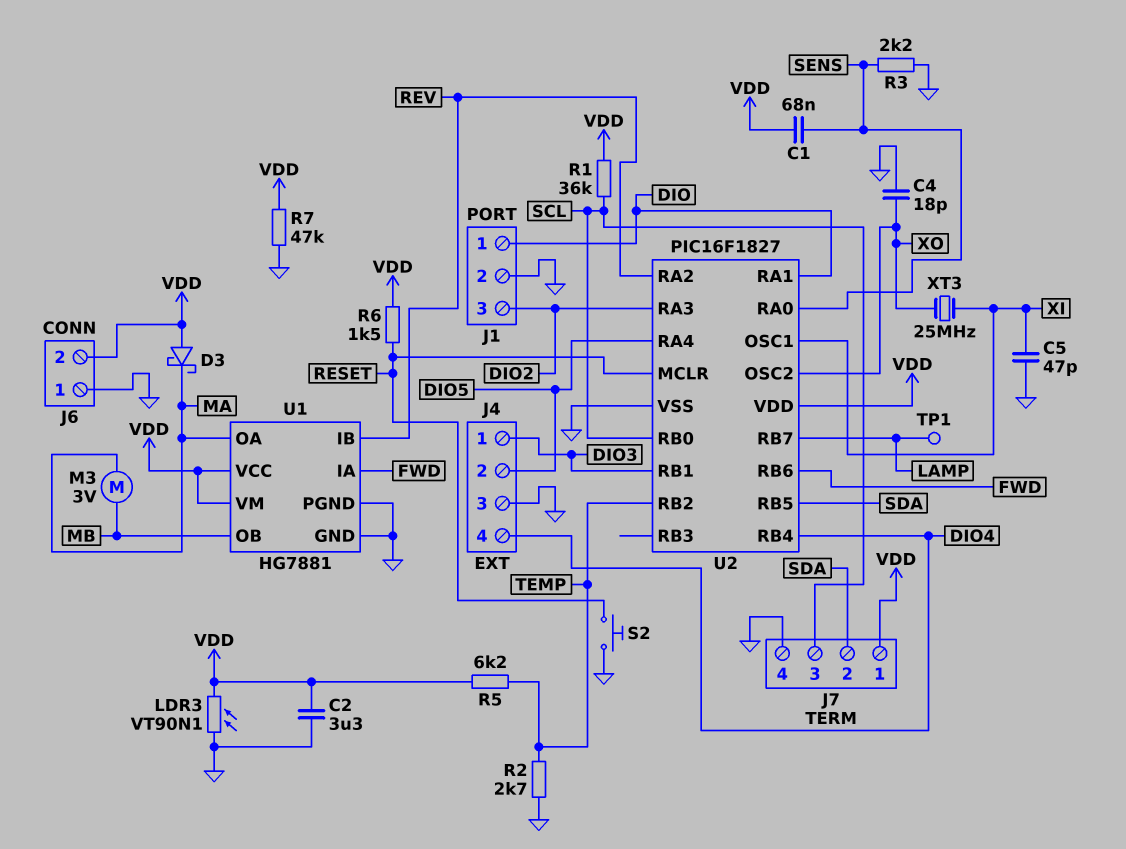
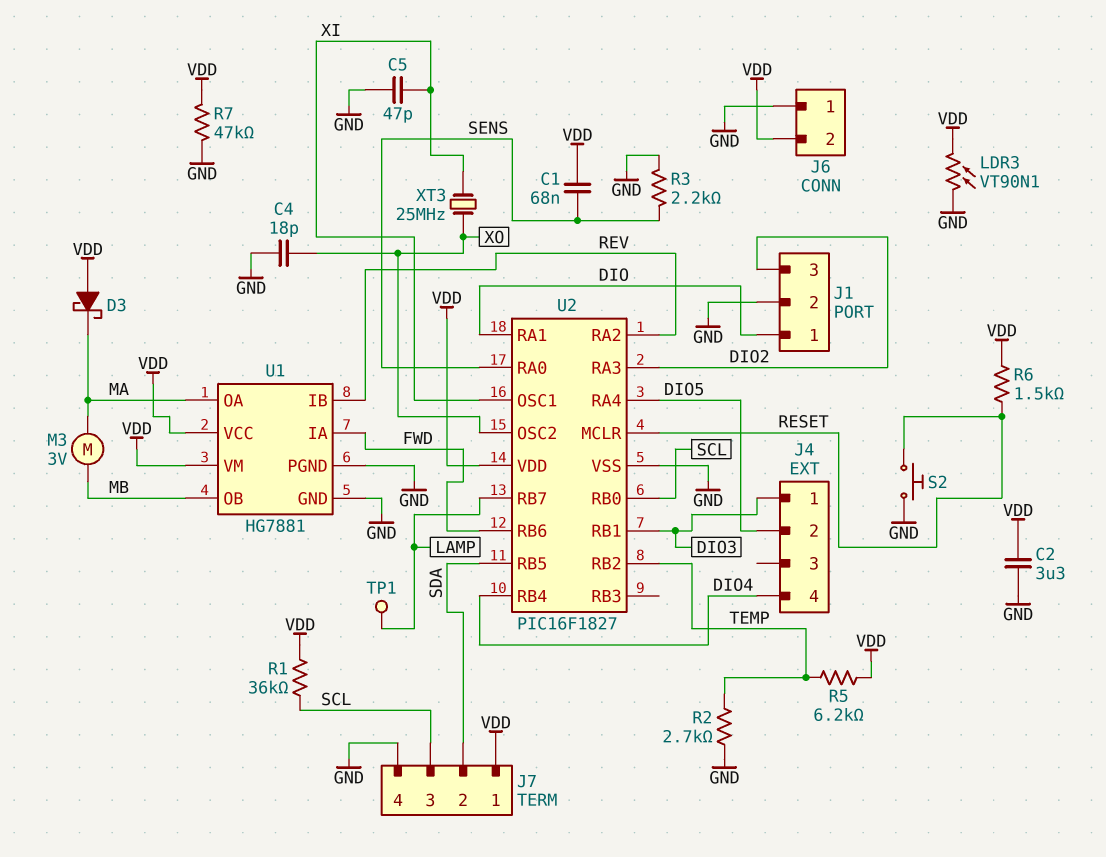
J4 pin 3: GND -> none

